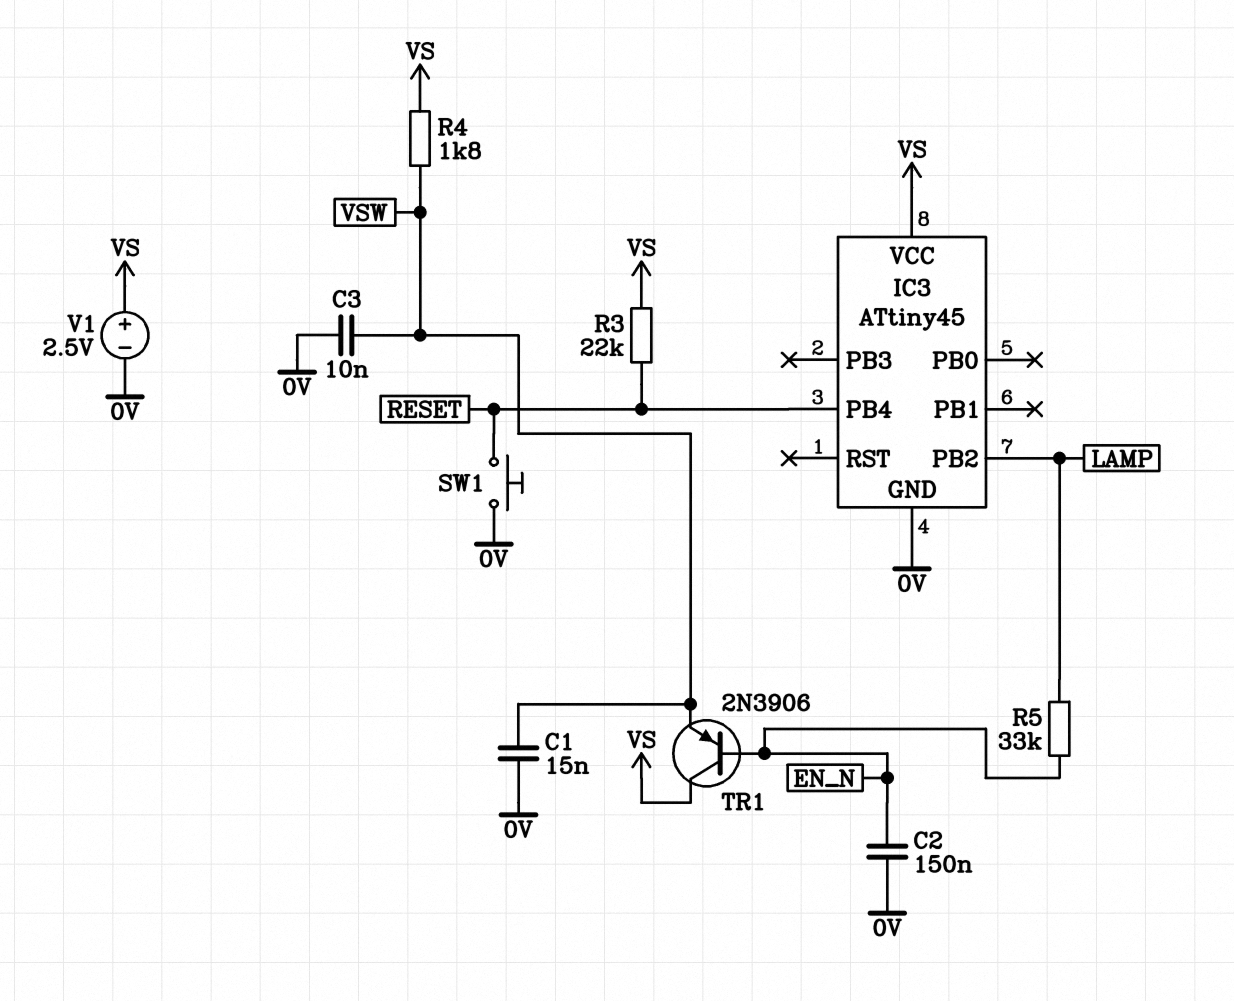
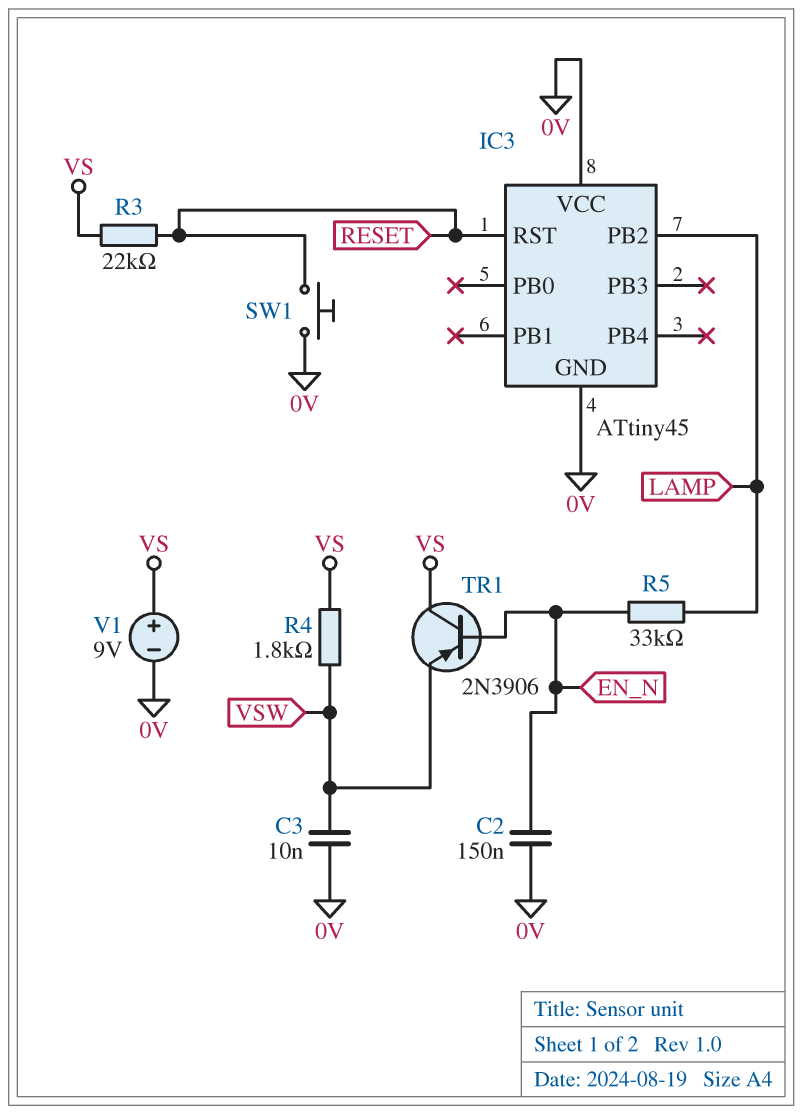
C1: 15nF (0V, VSW) -> none
IC3 pin PB4: RESET -> none
IC3 pin RST: none -> RESET
IC3 pin VCC: VS -> 0V
V1: 2.5V (plus VS, minus 0V) -> 9V (plus VS, minus 0V)

